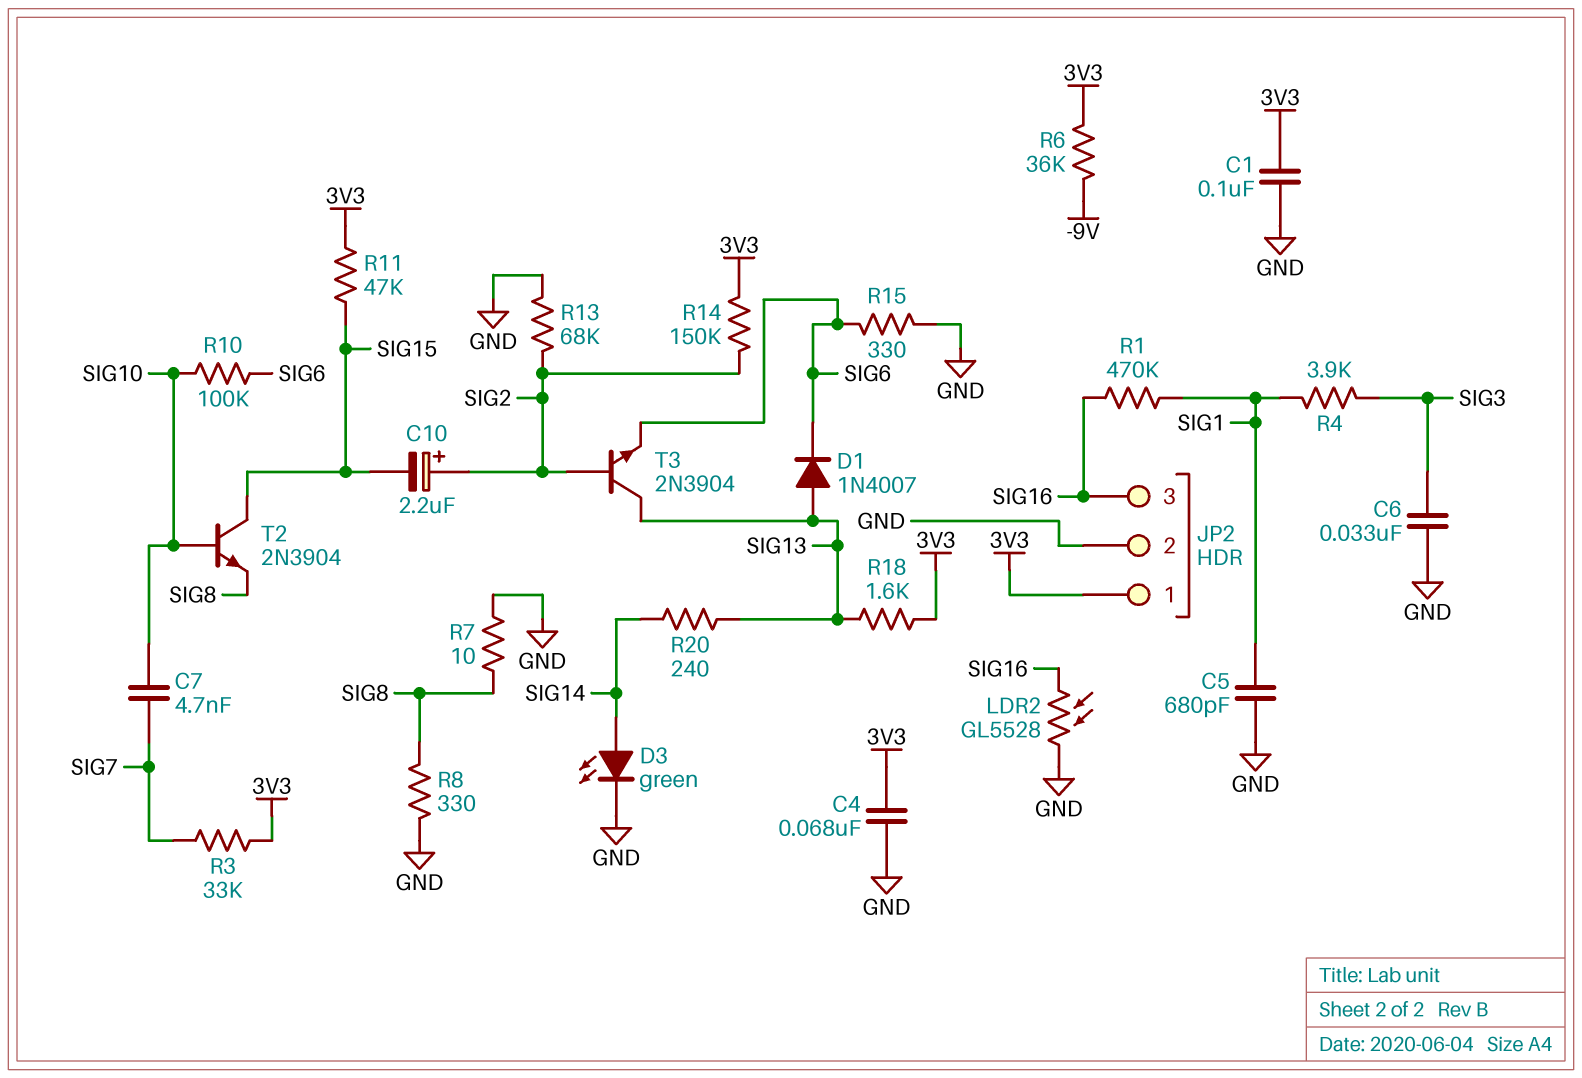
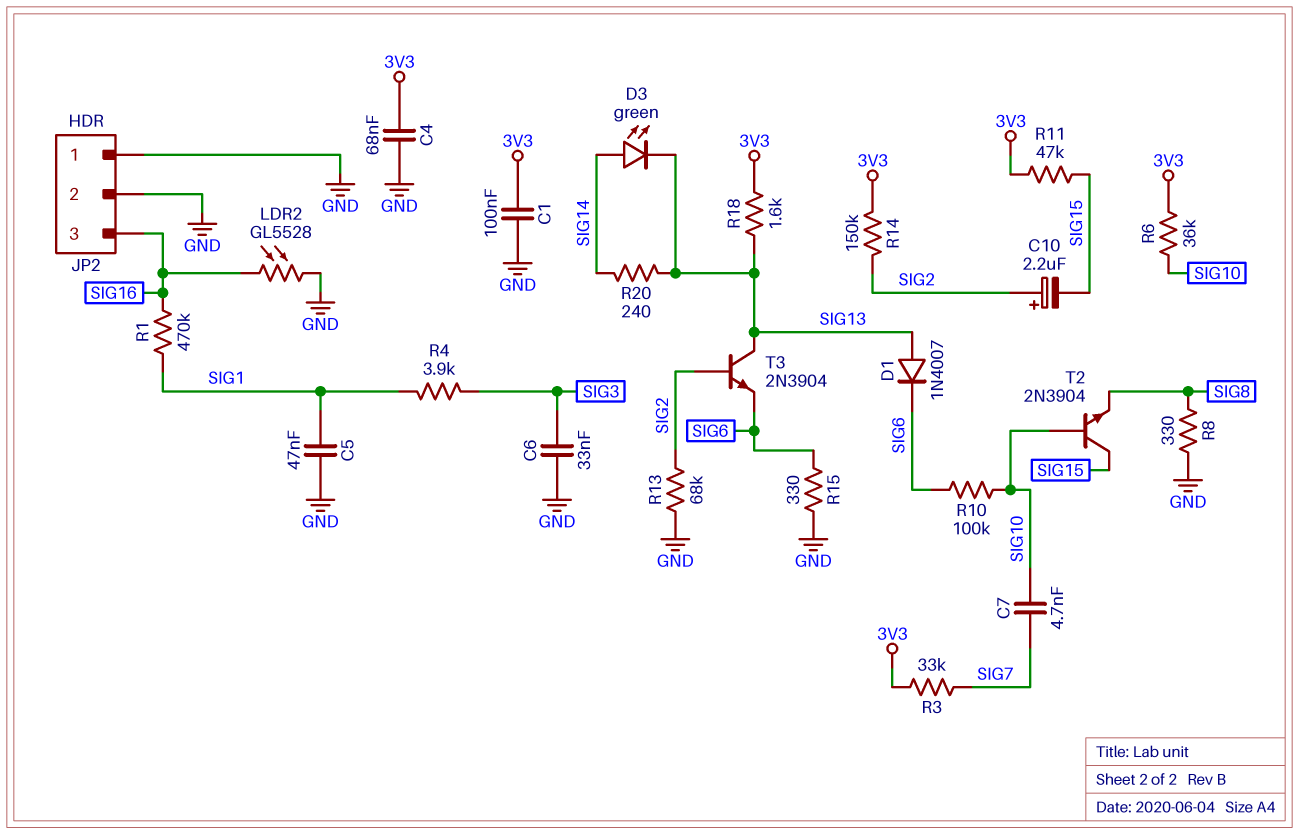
C5: 680pF (GND, SIG1) -> 47nF (GND, SIG1)
D3: LED green (A SIG14, K GND) -> LED green (A SIG14, K SIG13)
JP2 pin 1: 3V3 -> GND
R6: 36k (-9V, 3V3) -> 36k (3V3, SIG10)
R7: 10 (GND, SIG8) -> none

